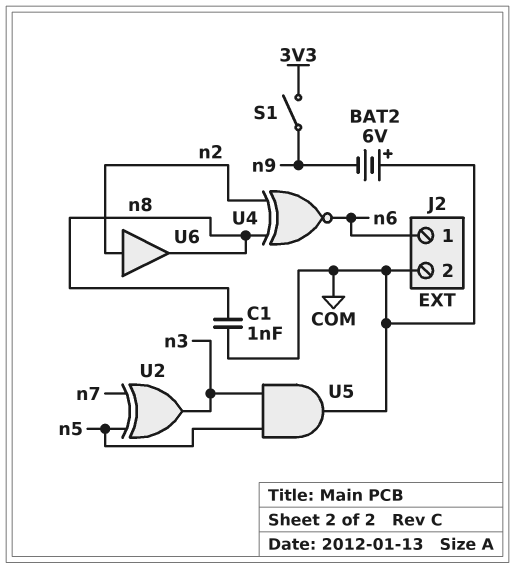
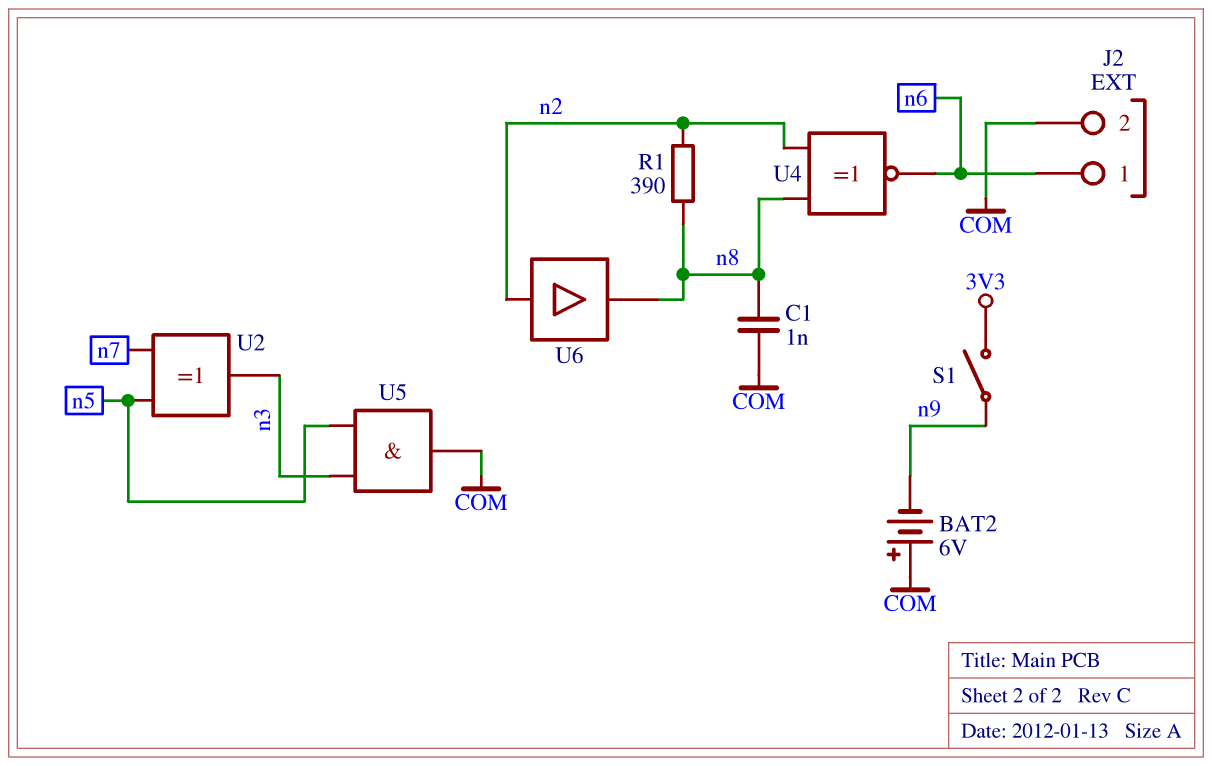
R1: none -> 390 (n2, n8)

